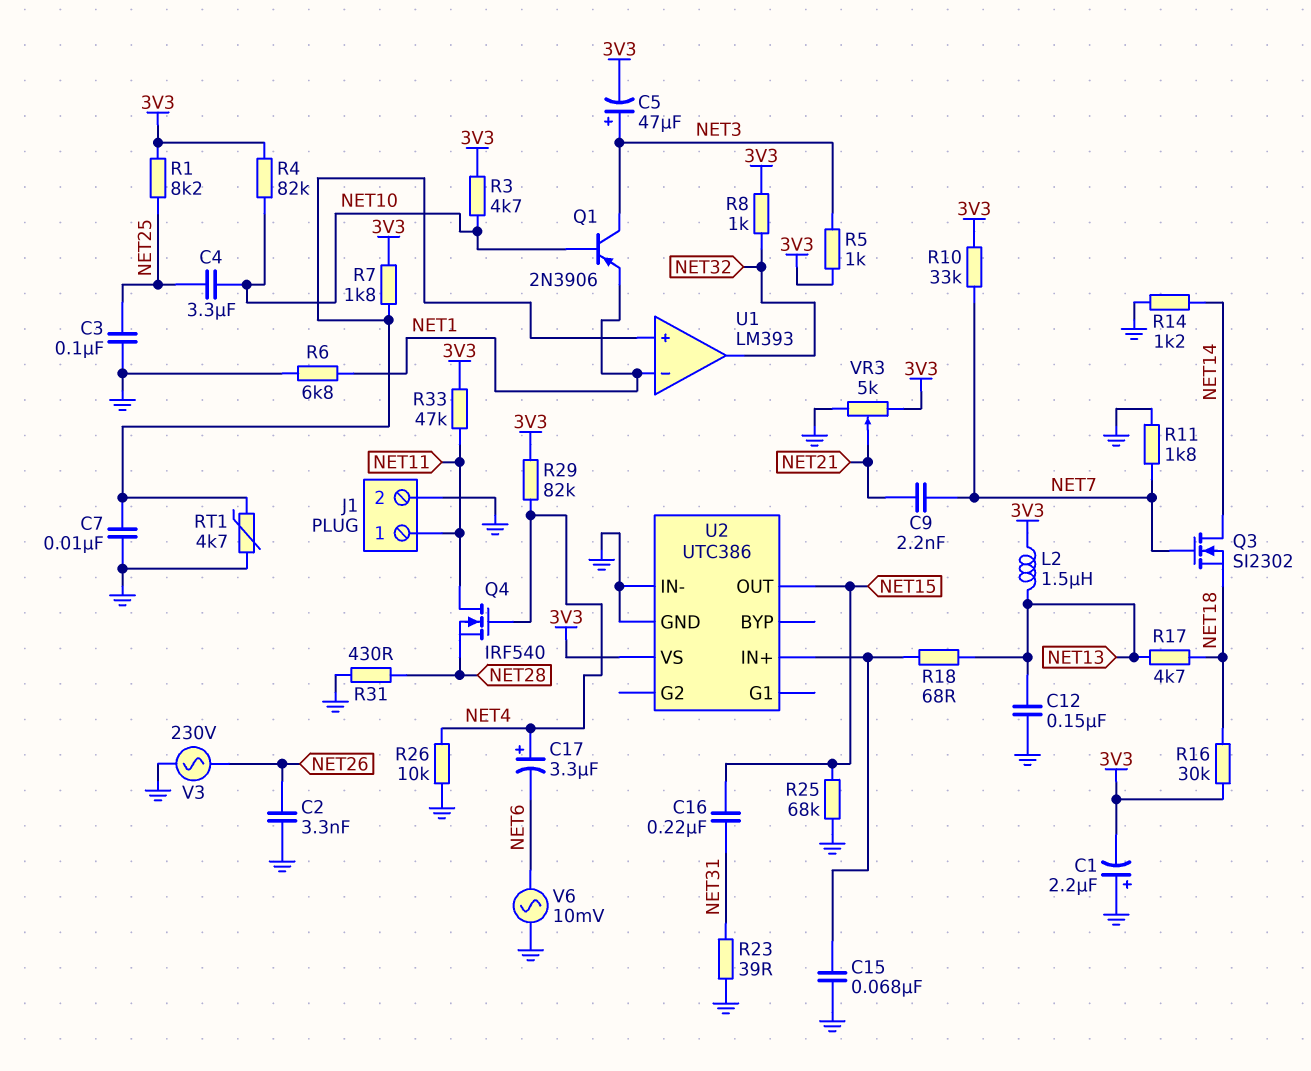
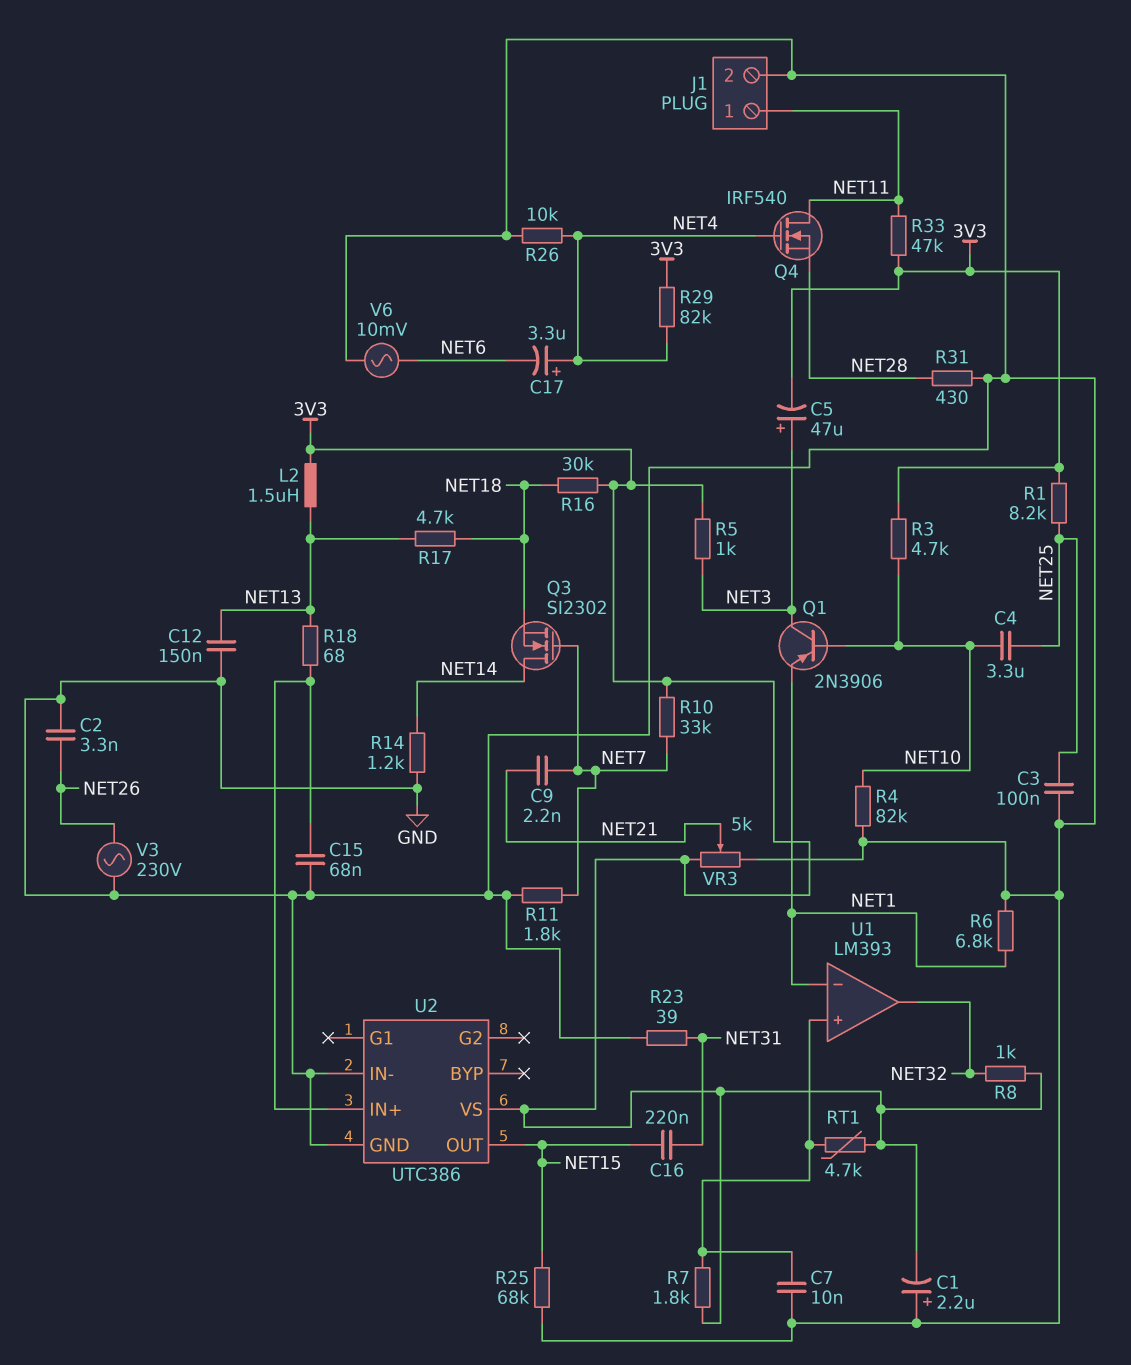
R4: 82k (3V3, NET10) -> 82k (GND, NET10)
RT1: 4.7k (GND, U1/in+) -> 4.7k (3V3, U1/in+)

